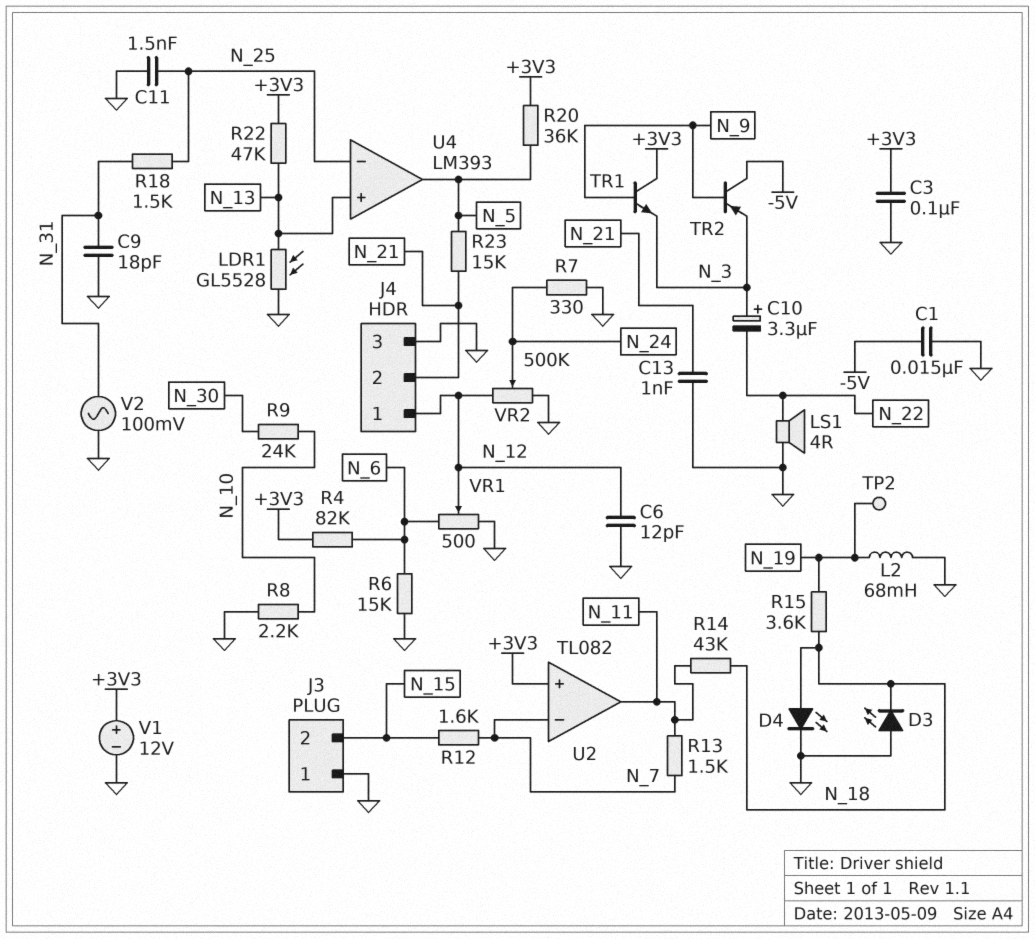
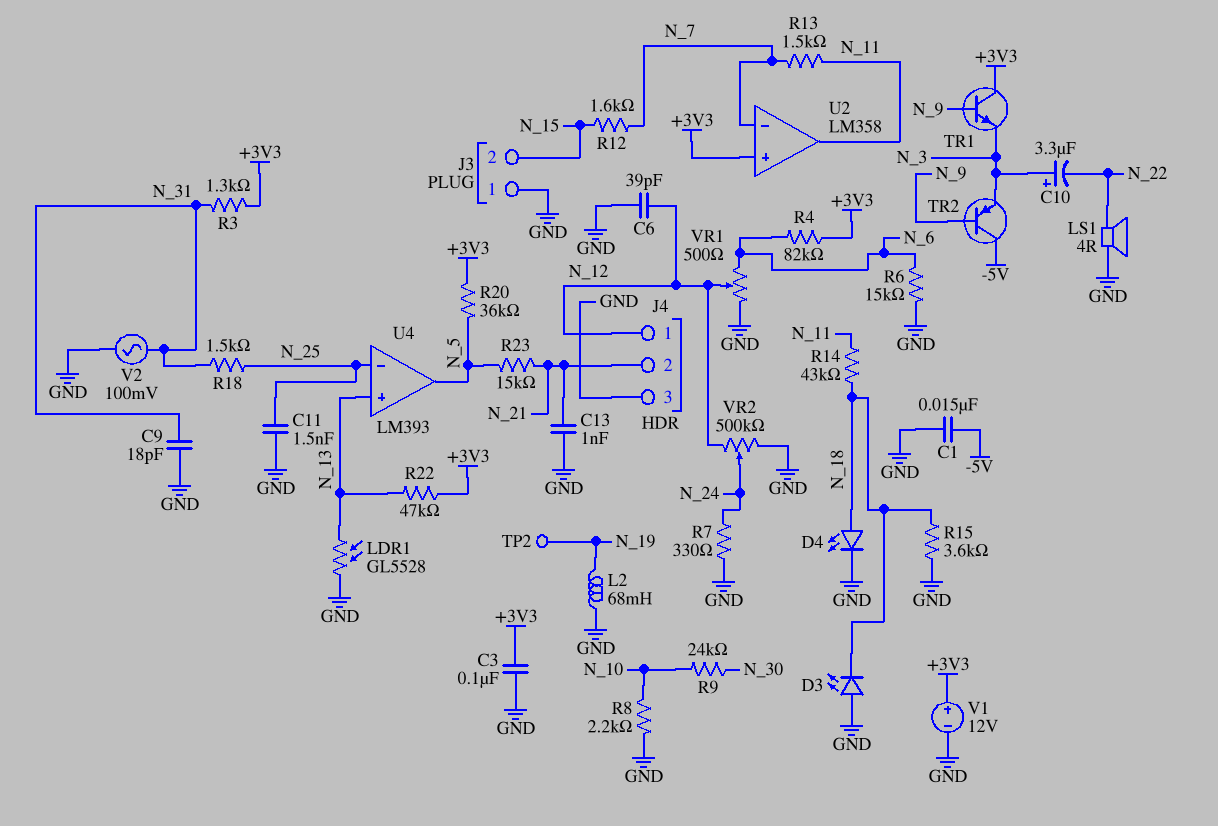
C6: 12pF (GND, N_12) -> 39pF (GND, N_12)
R3: none -> 1.3k (+3V3, N_31)
R15: 3.6k (N_18, N_19) -> 3.6k (GND, N_18)
U2: TL082 -> LM358

